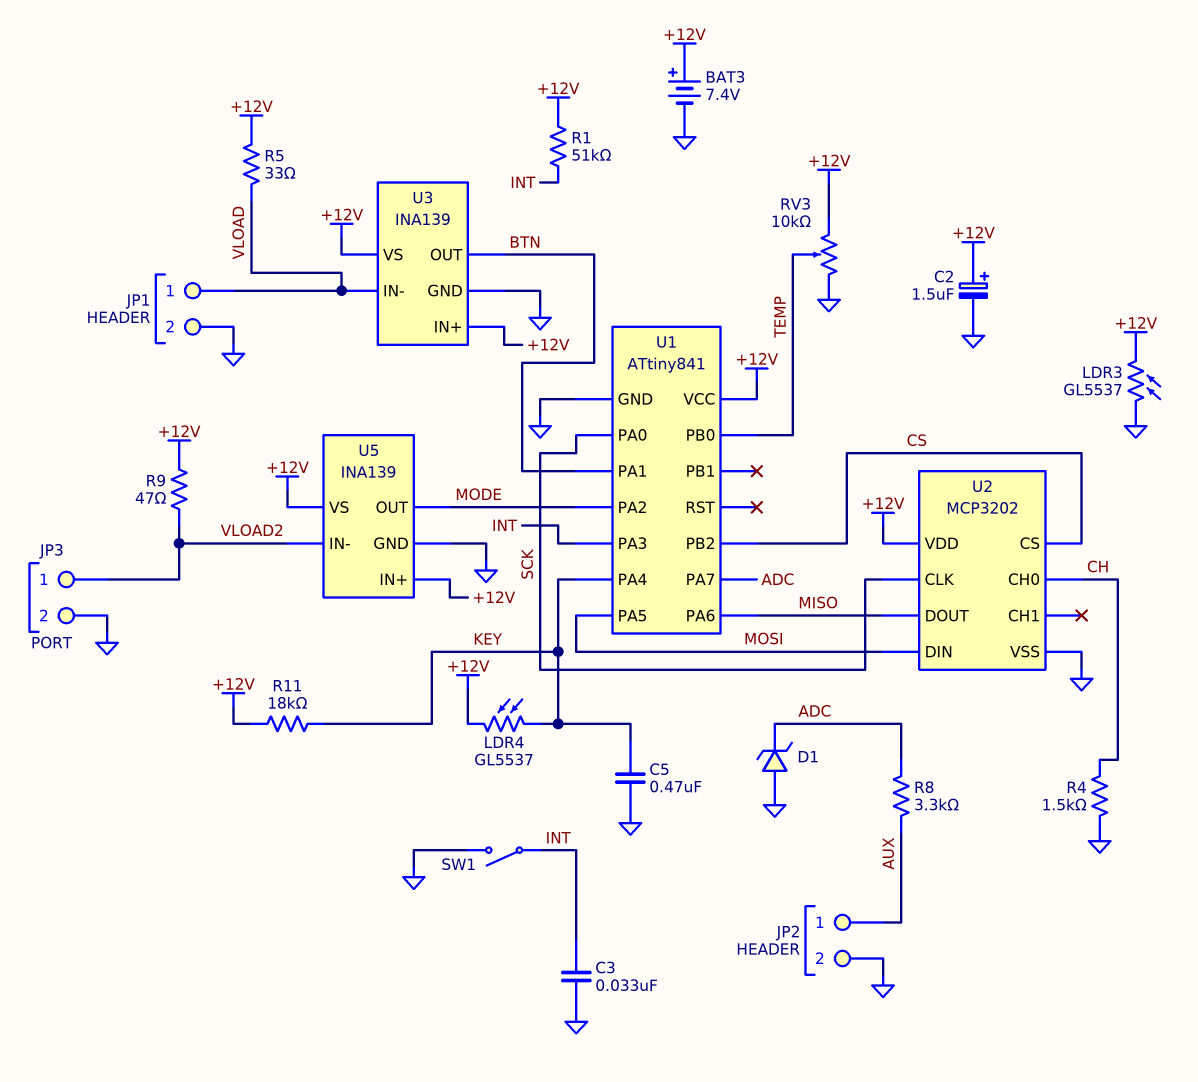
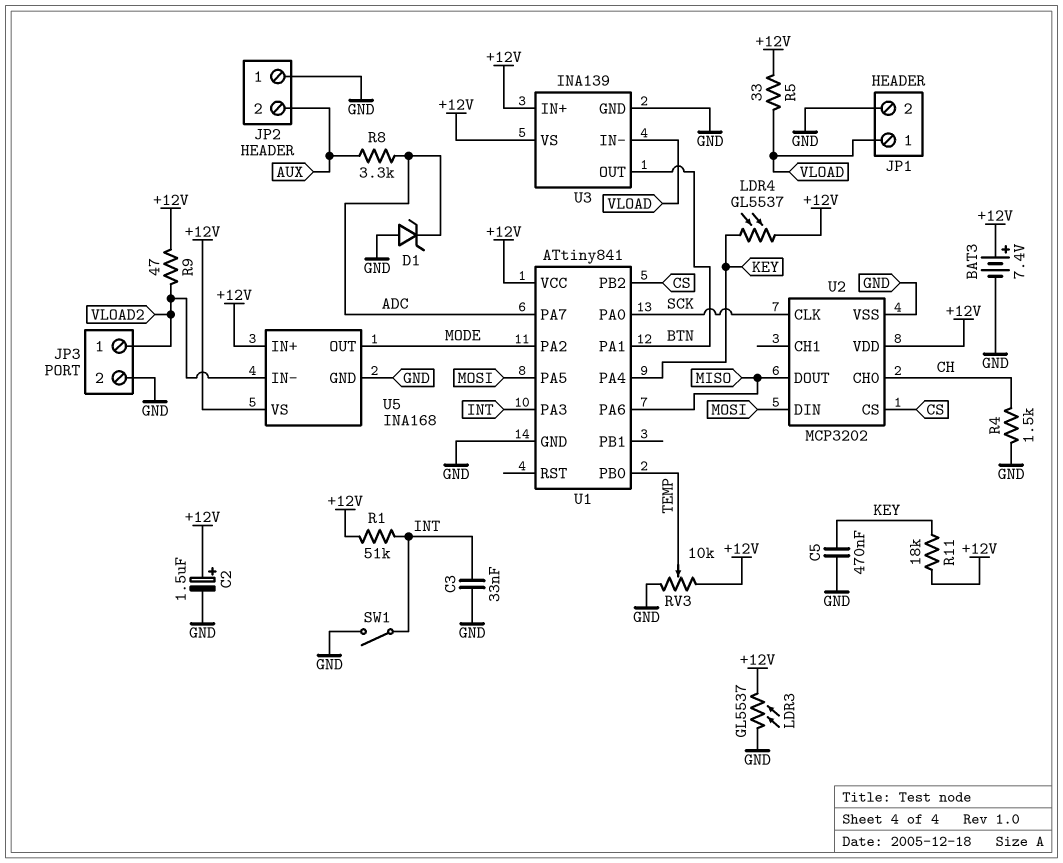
JP2 pin 1: AUX -> GND
JP2 pin 2: GND -> AUX
U5: INA139 -> INA168

